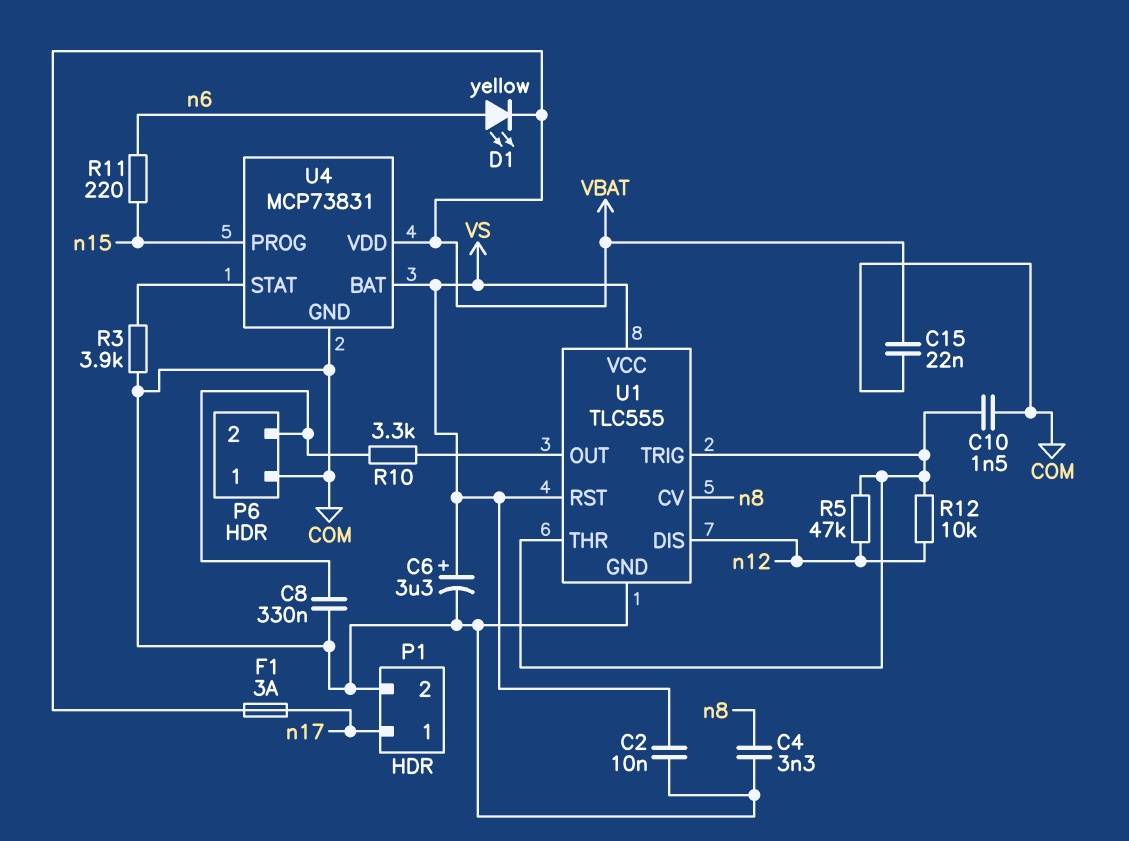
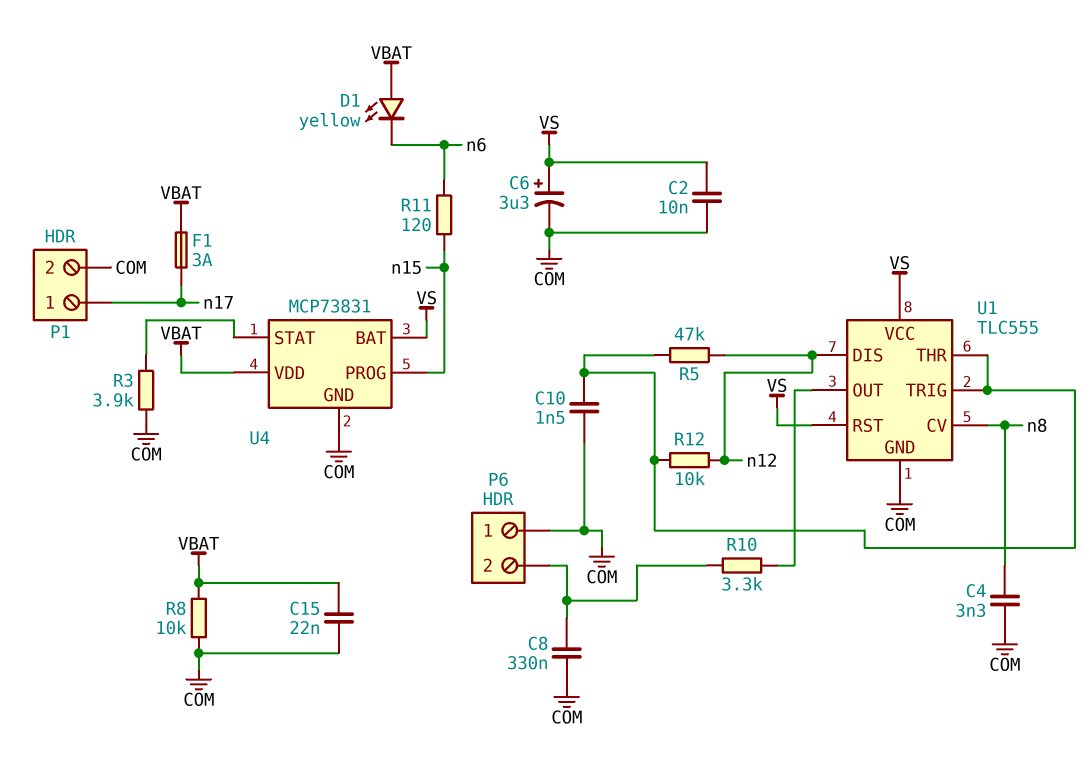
D1: LED yellow (A n6, K VBAT) -> LED yellow (A VBAT, K n6)
R8: none -> 10k (COM, VBAT)
R11: 220 (n6, n15) -> 120 (n6, n15)

